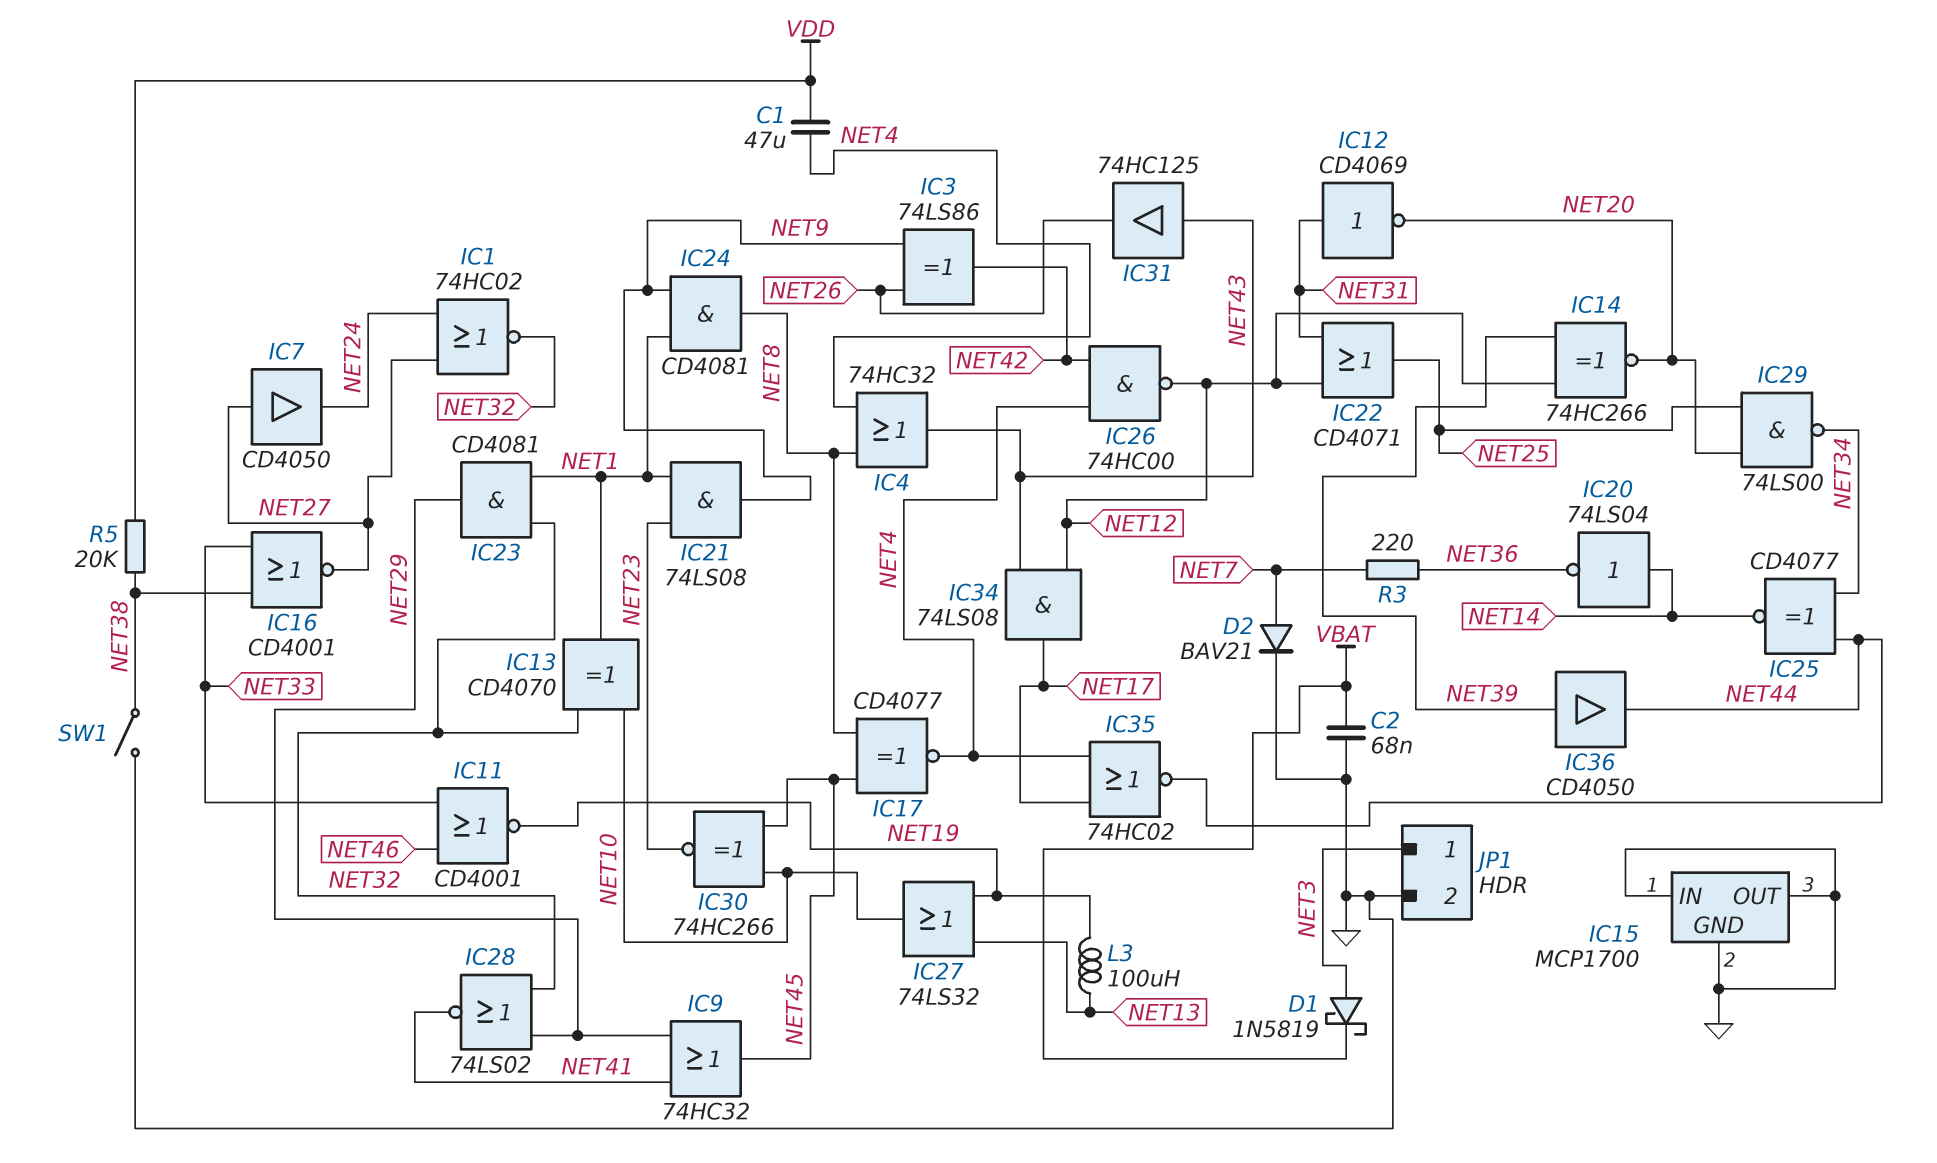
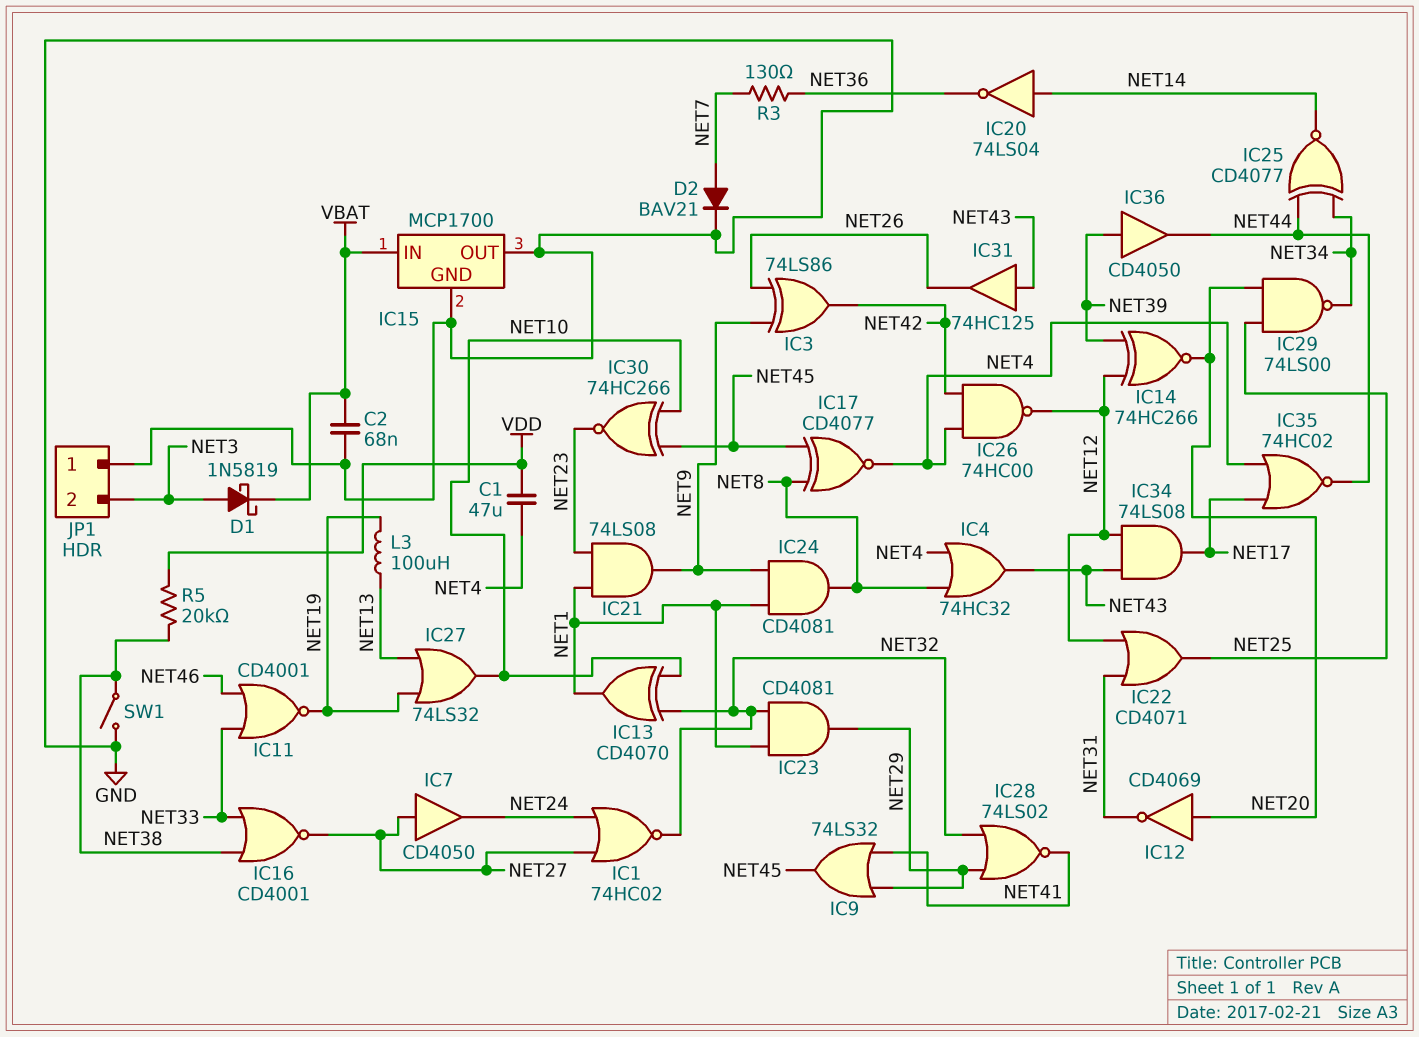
IC9: OR 74HC32 (in NET29, in NET41, out NET45) -> OR 74LS32 (in NET29, in NET41, out NET45)
IC12: NOT CD4069 (in NET31, out NET20) -> NOT CD4069 (in NET20, out NET31)
IC15 pin IN: GND -> VBAT
JP1 pin 1: NET3 -> GND
JP1 pin 2: GND -> NET3
R3: 220 (NET7, NET36) -> 130 (NET7, NET36)

